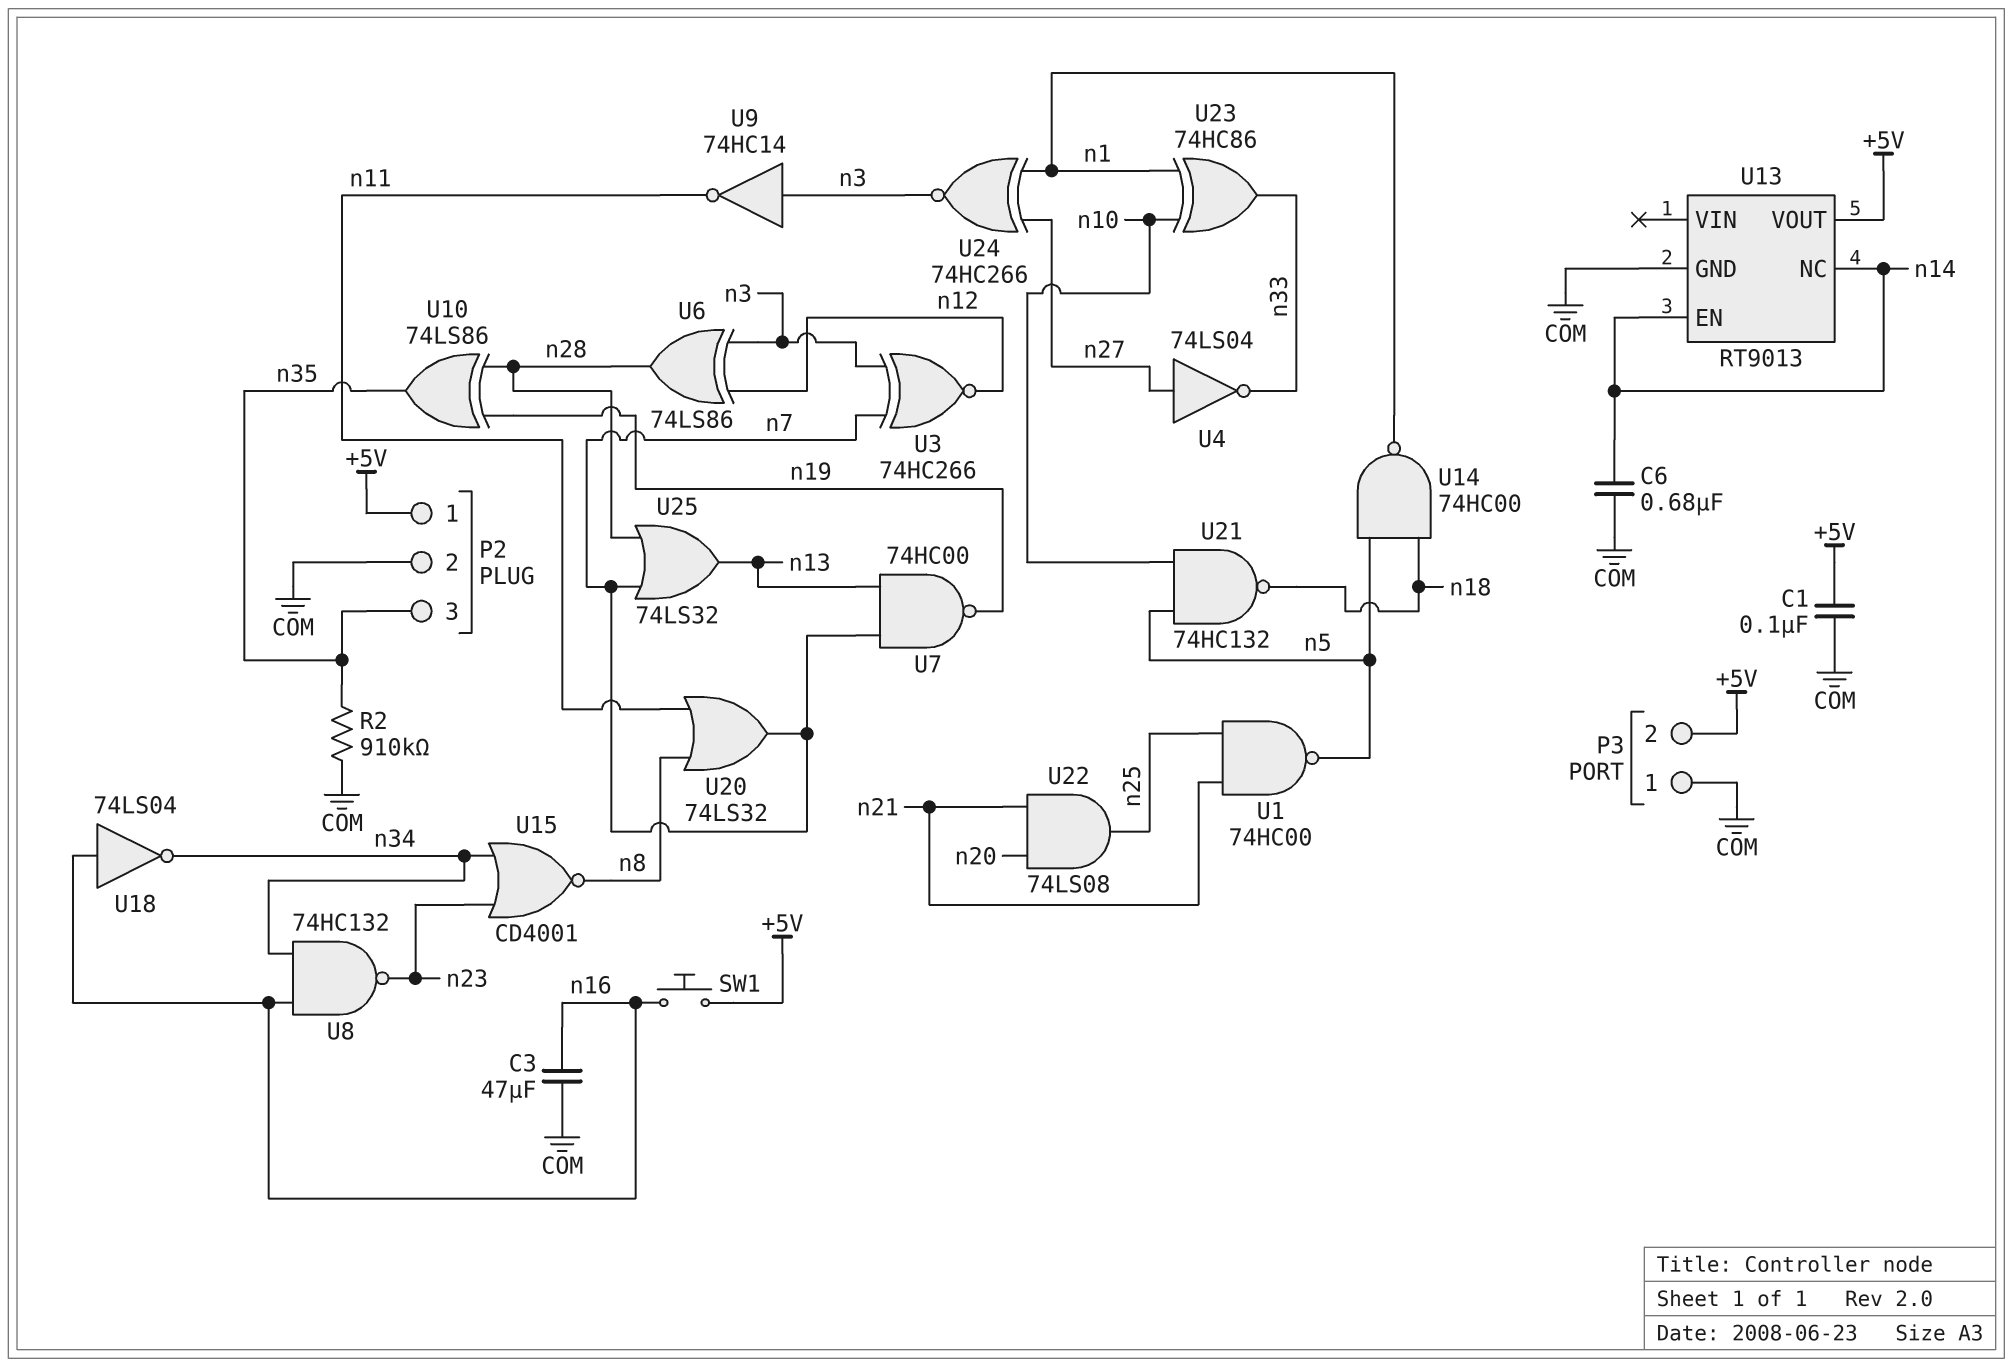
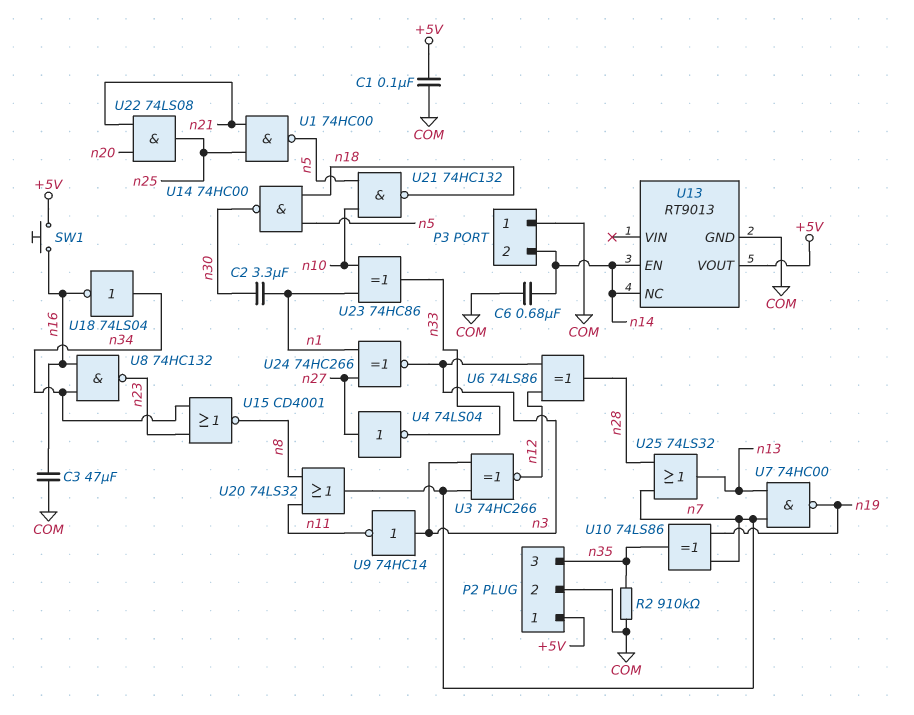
C2: none -> 3.3uF (n1, n30)
P3 pin 2: +5V -> n14
U10: XOR 74LS86 (in n19, in n28, out n35) -> XOR 74LS86 (in n7, in n19, out n35)
U14: NAND 74HC00 (in n5, in n18, out n1) -> NAND 74HC00 (in n5, in n18, out n30)
U18: NOT 74LS04 (in n16, out n34) -> NOT 74LS04 (in n34, out n16)

